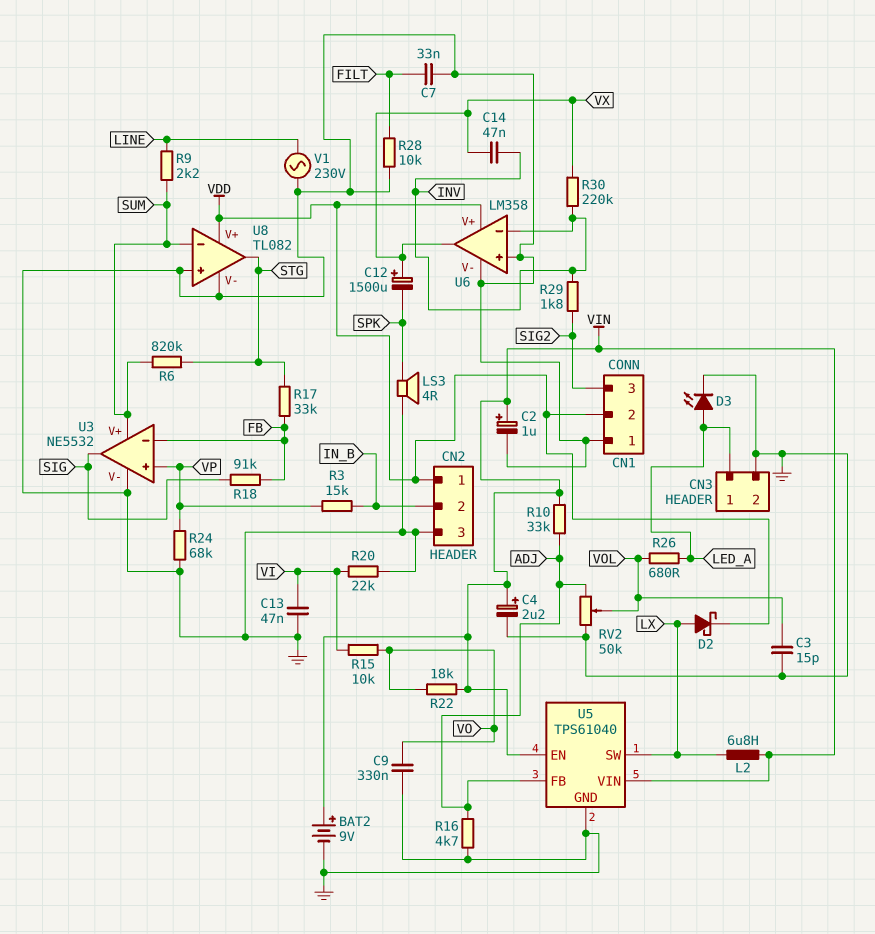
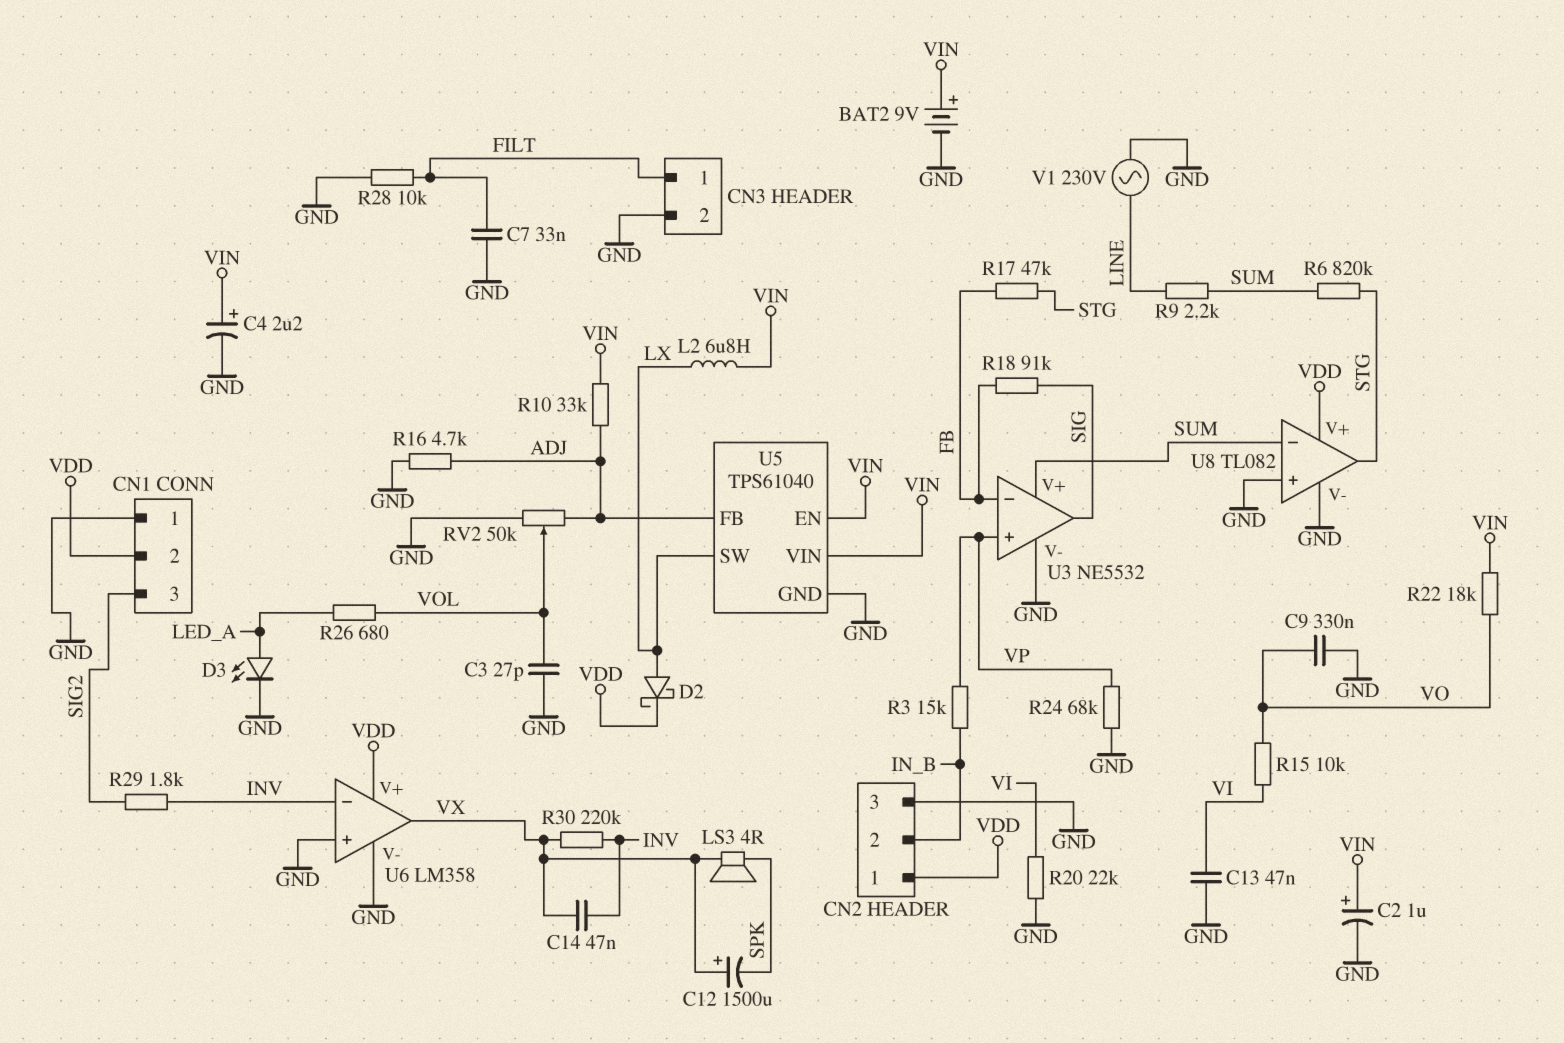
C3: 15pF (GND, VOL) -> 27pF (GND, VOL)
CN3 pin 1: LED_A -> FILT
LS3: speaker 4R (GND, SPK) -> speaker 4R (SPK, VX)
R17: 33k (FB, STG) -> 47k (FB, STG)

